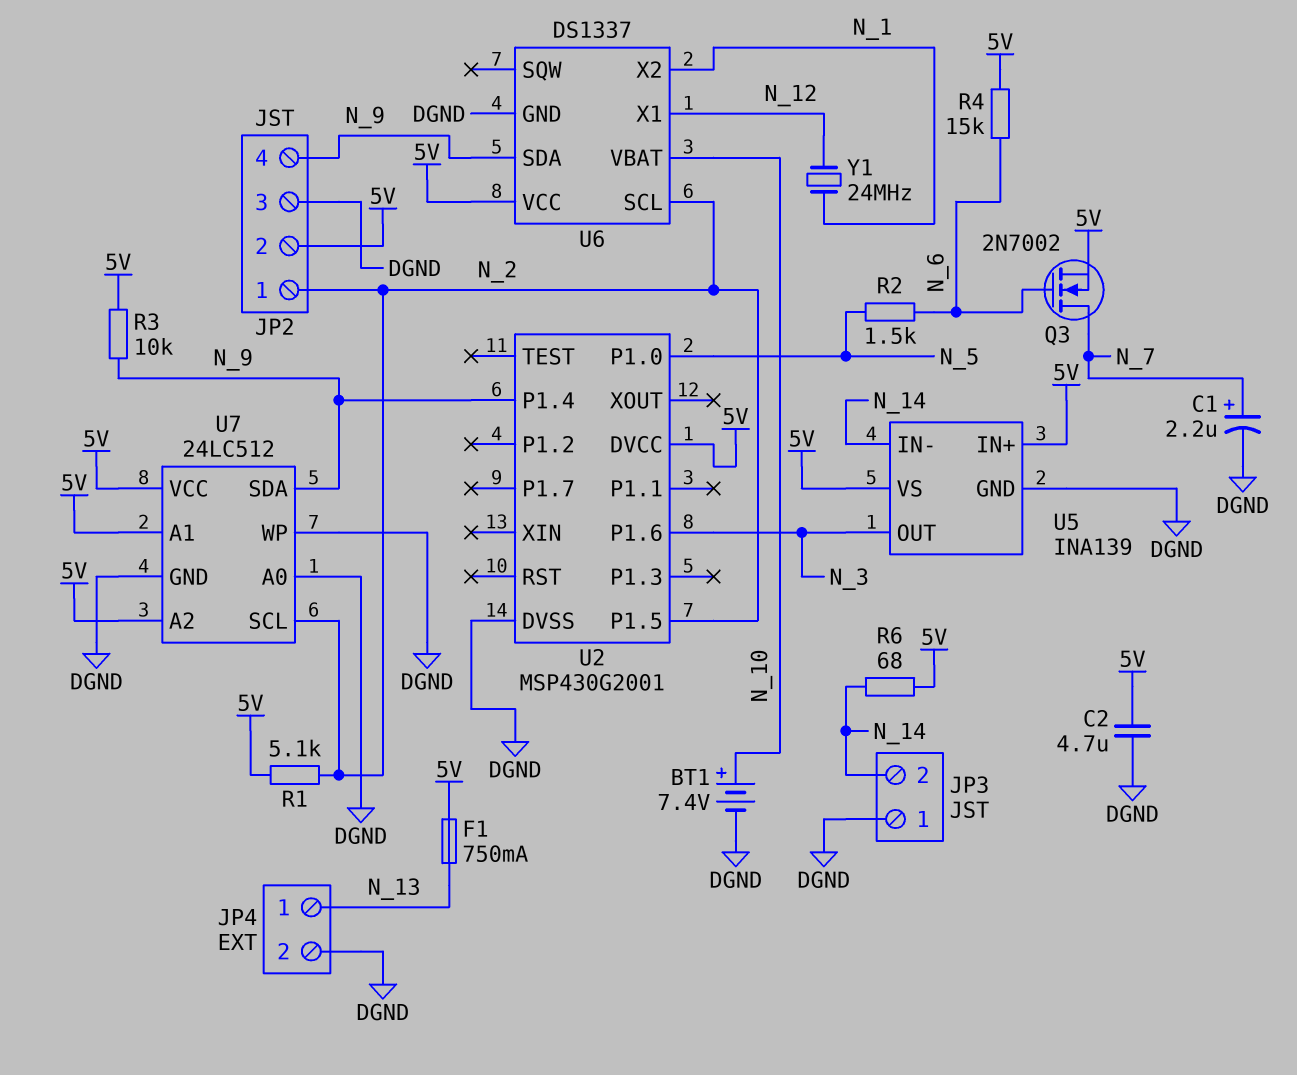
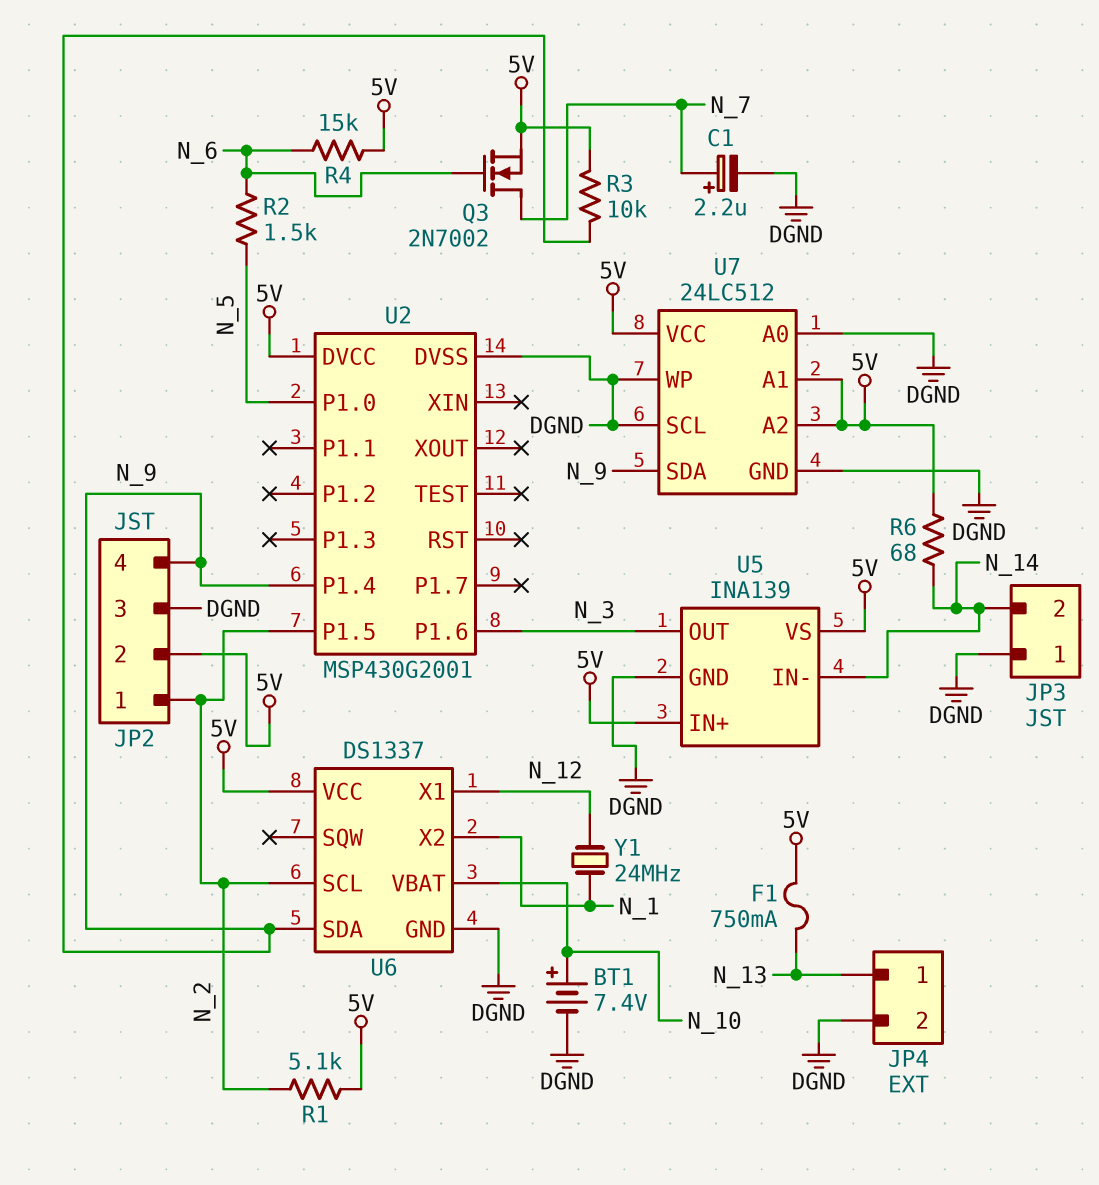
C2: 4.7uF (5V, DGND) -> none
U7 pin SCL: N_2 -> DGND

